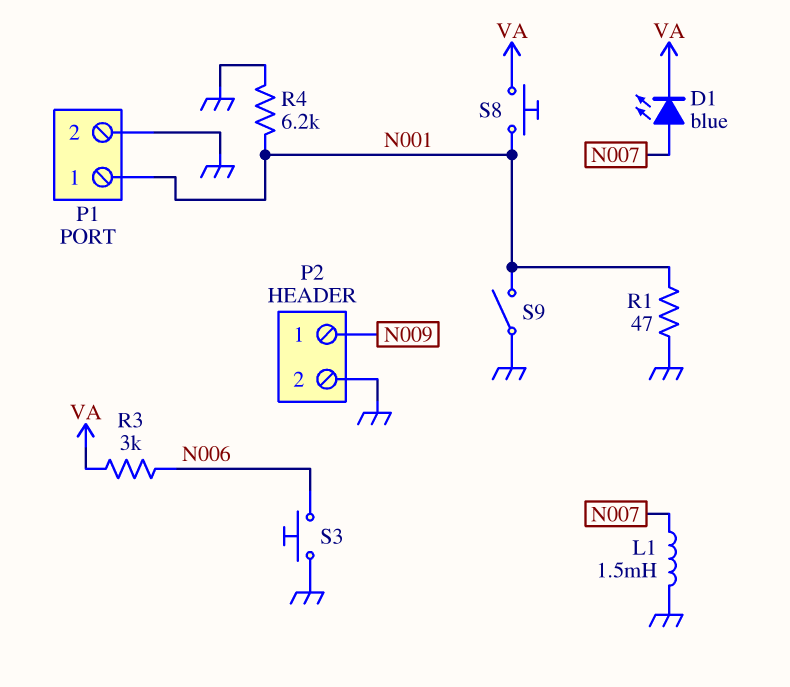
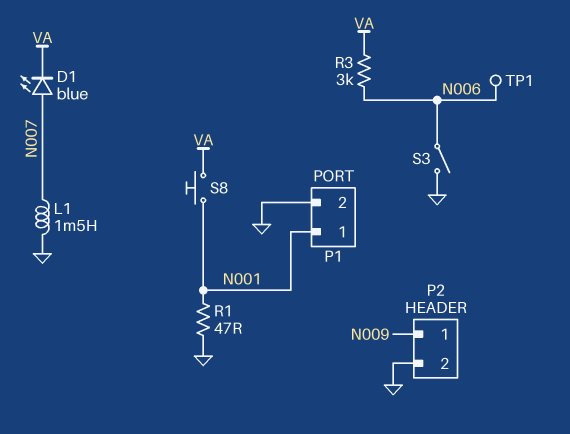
R4: 6.2k (GND, N001) -> none
S3: button (GND, N006) -> switch (GND, N006)
S9: switch (GND, N001) -> none
TP1: none -> test point (N006)

